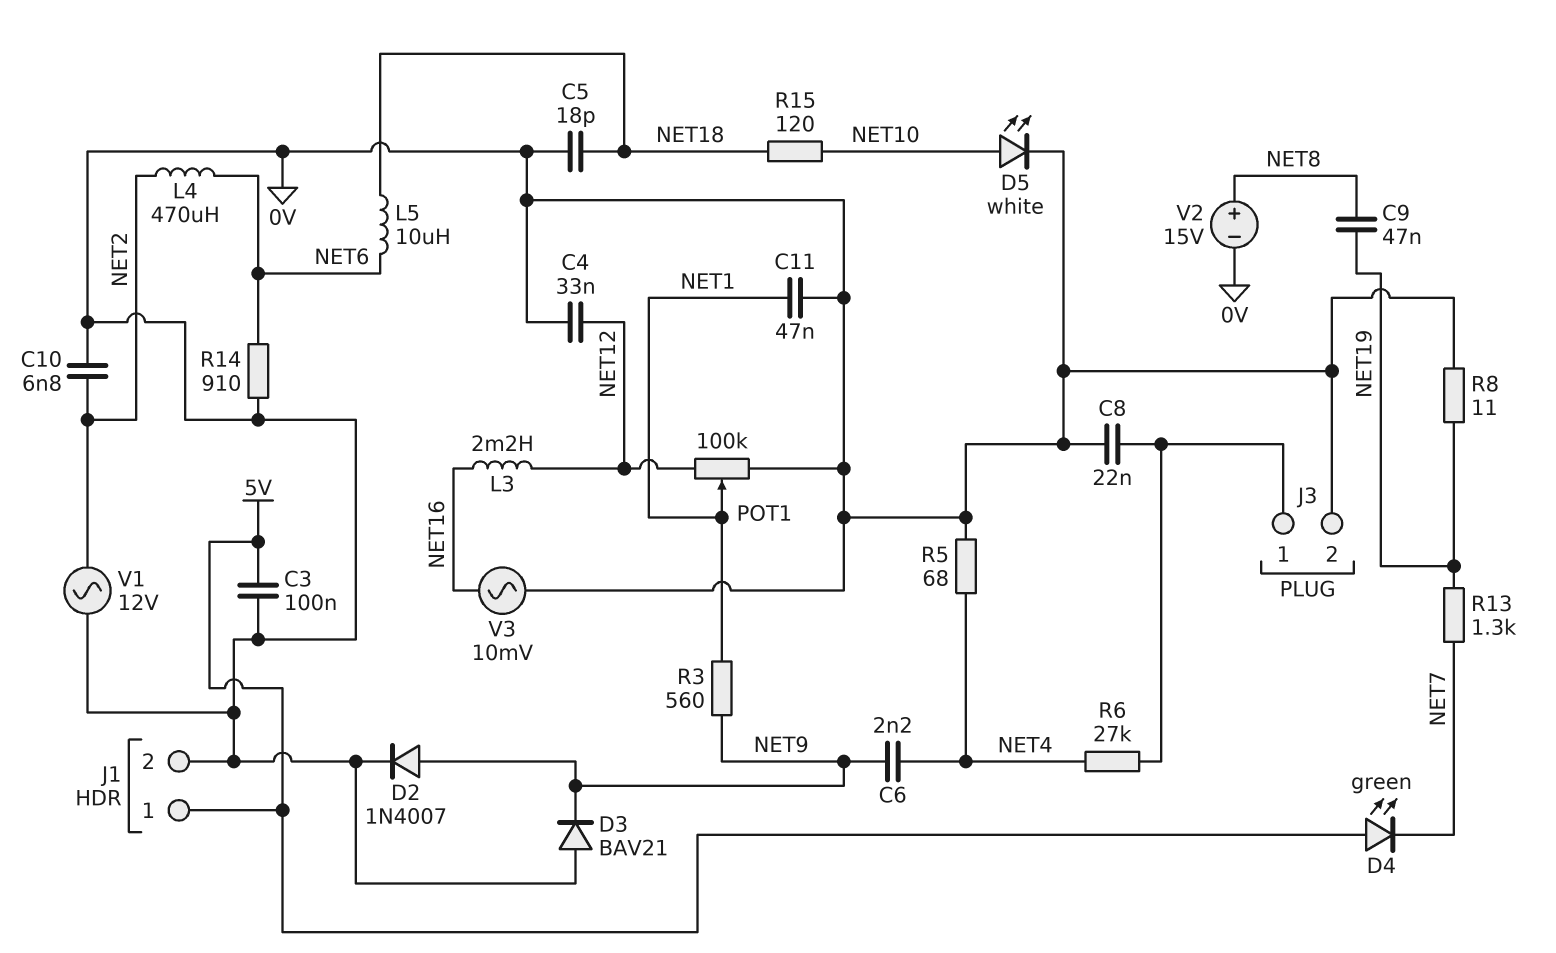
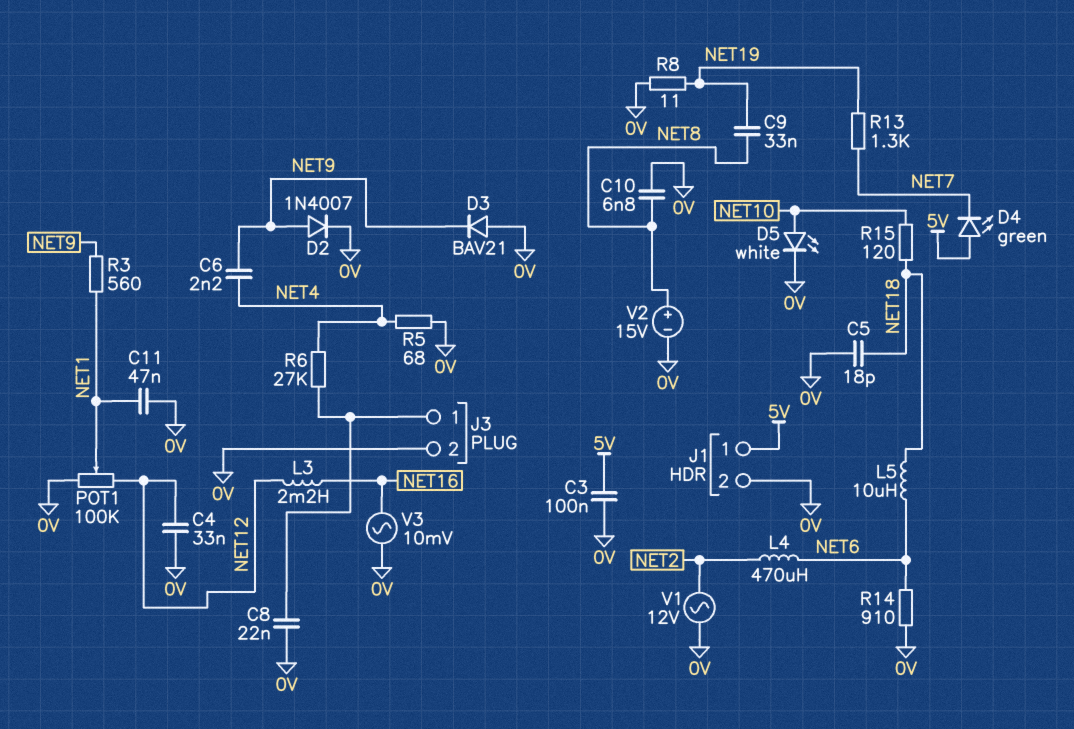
C9: 47nF (NET8, NET19) -> 33nF (NET8, NET19)
C10: 6.8nF (0V, NET2) -> 6.8nF (0V, NET8)

